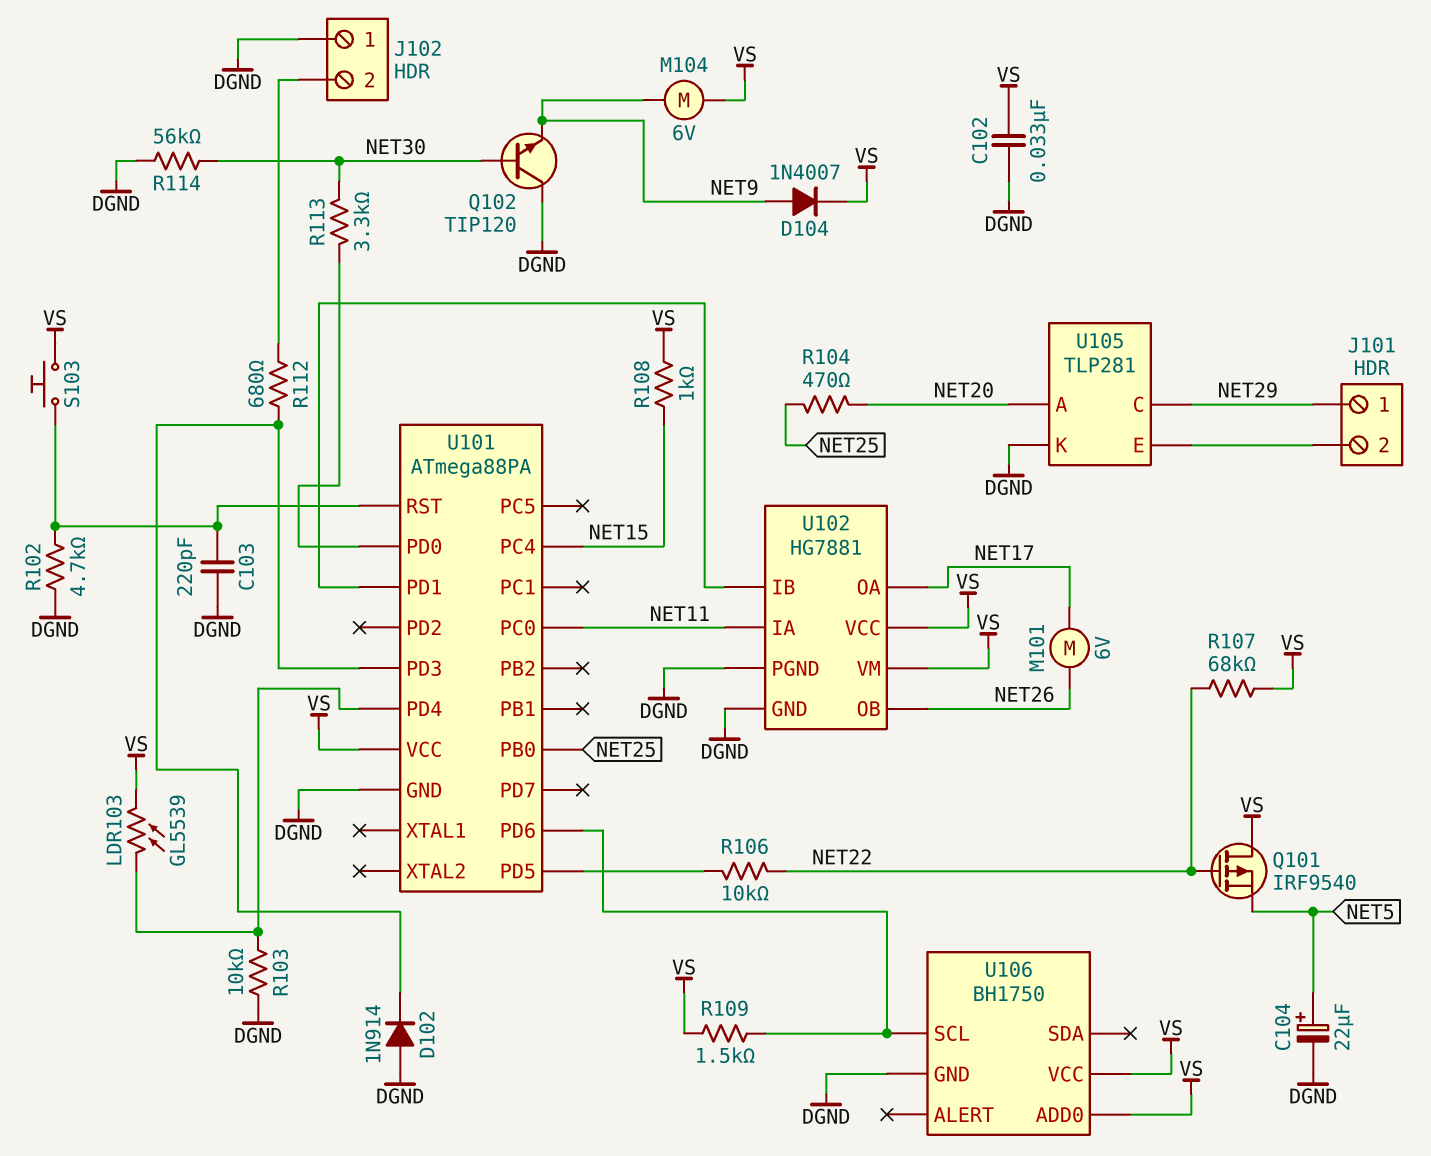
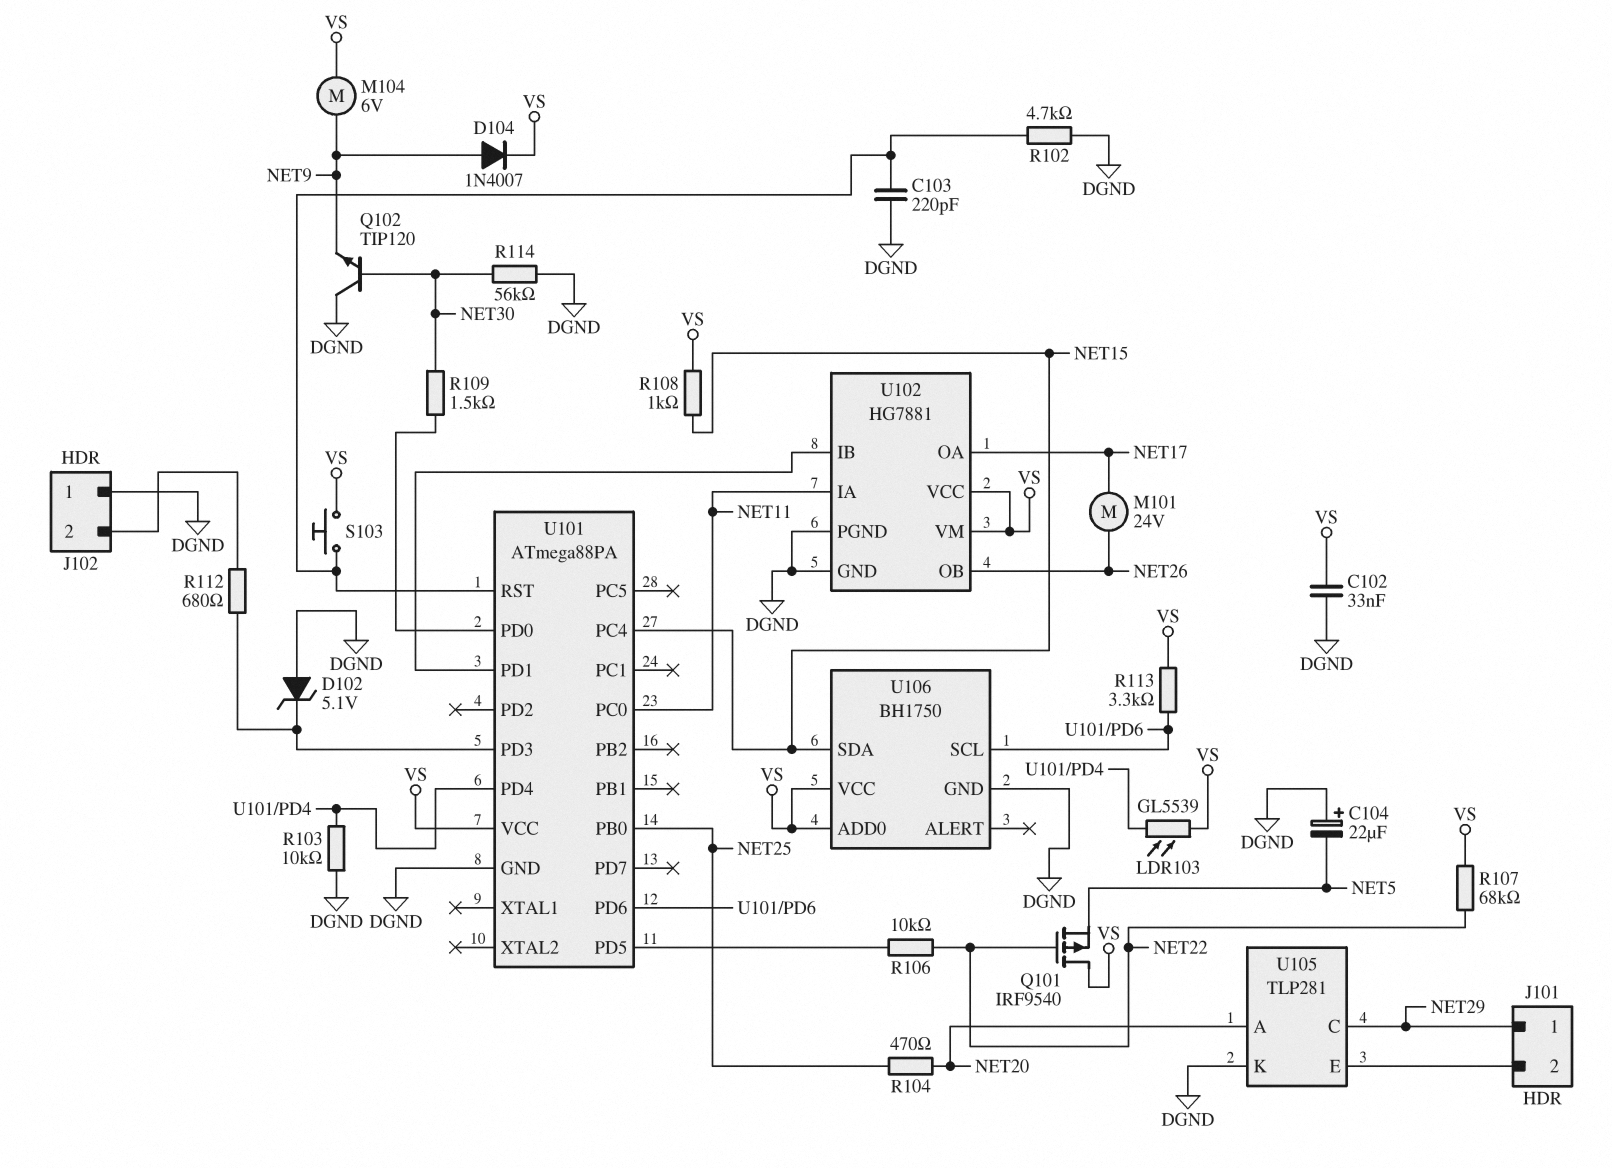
C104: 22uF (plus NET5, minus DGND) -> 22uF (plus DGND, minus NET5)
D102: diode 1N914 (A DGND, K U101/PD3) -> zener 5.1V (A DGND, K U101/PD3)
M101: motor 6V (NET17, NET26) -> motor 24V (NET17, NET26)
R109: 1.5k (U101/PD6, VS) -> 1.5k (NET30, U101/PD0)
R113: 3.3k (NET30, U101/PD0) -> 3.3k (U101/PD6, VS)
U106 pin SDA: none -> NET15

